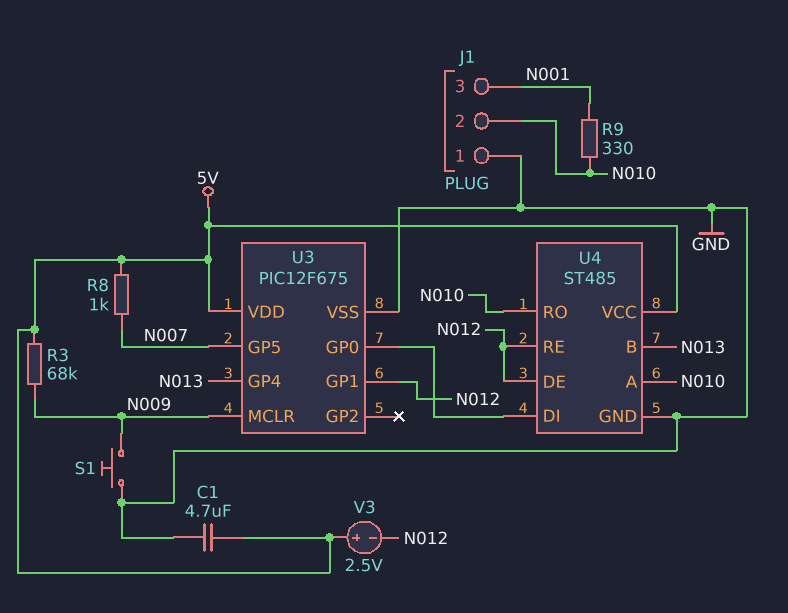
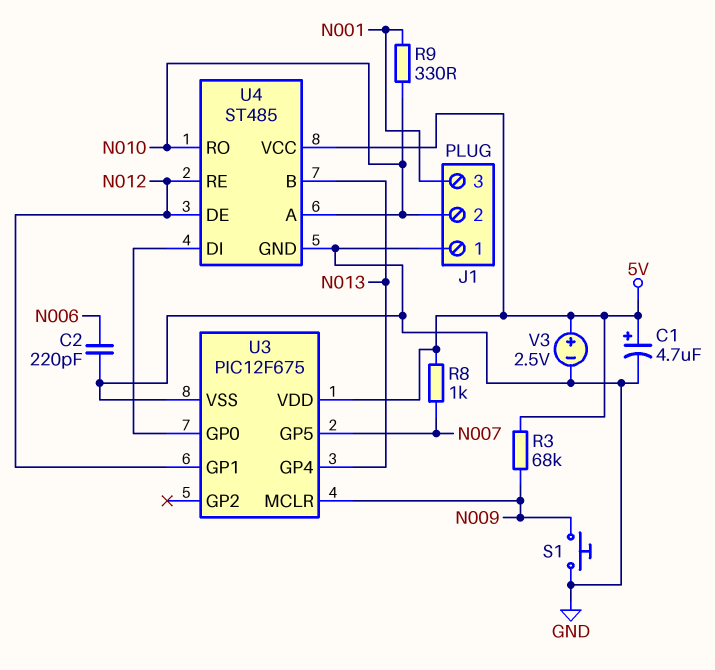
C1: 4.7uF (5V, GND) -> 4.7uF (plus 5V, minus GND)
C2: none -> 220pF (GND, N006)
V3: 2.5V (plus 5V, minus N012) -> 2.5V (plus 5V, minus GND)

